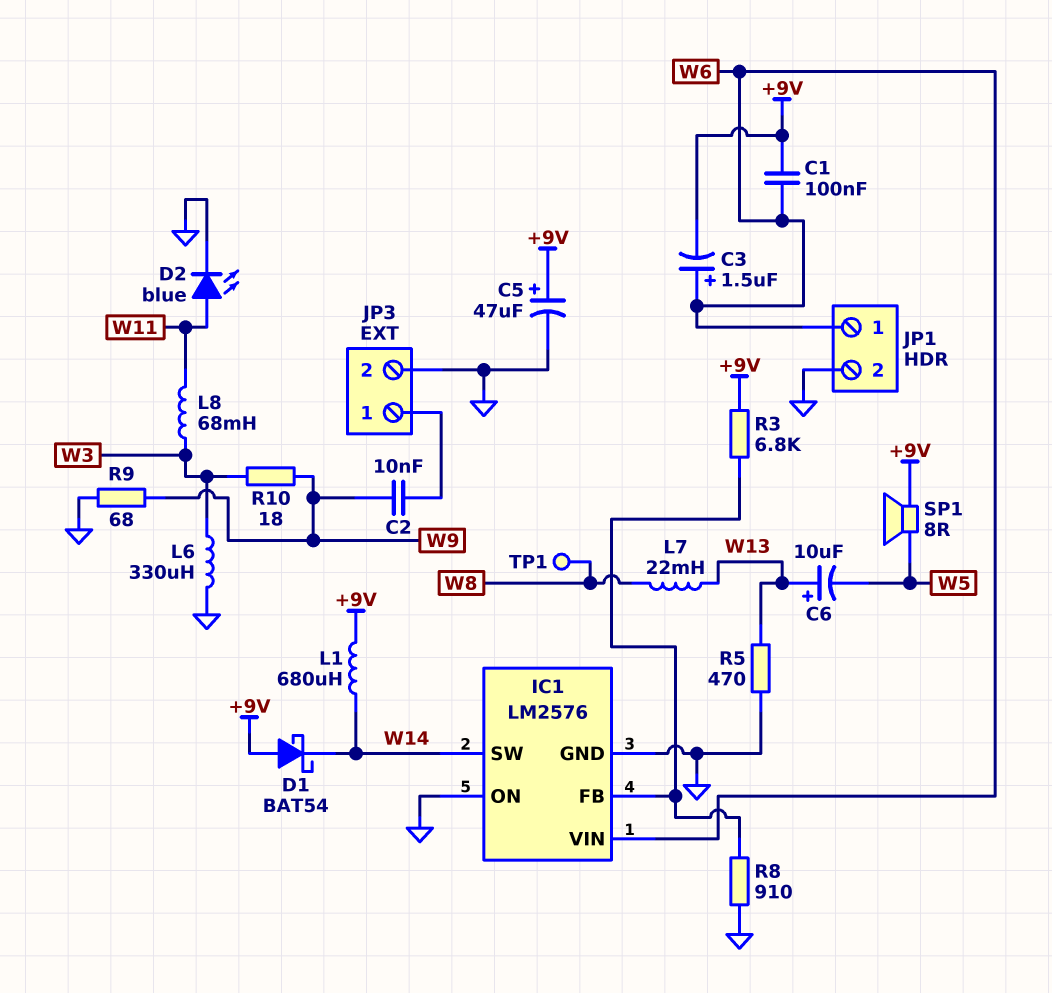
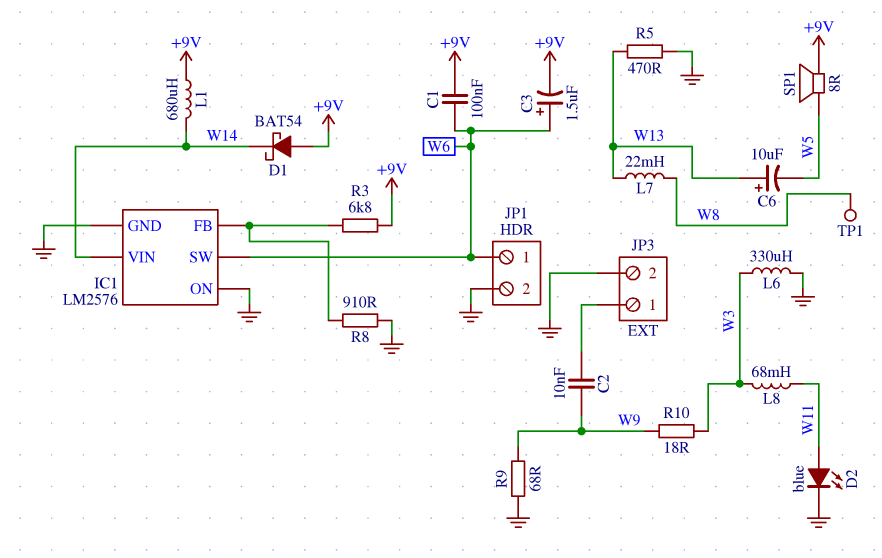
C5: 47uF (plus +9V, minus GND) -> none
IC1 pin SW: W14 -> W6
IC1 pin VIN: W6 -> W14

